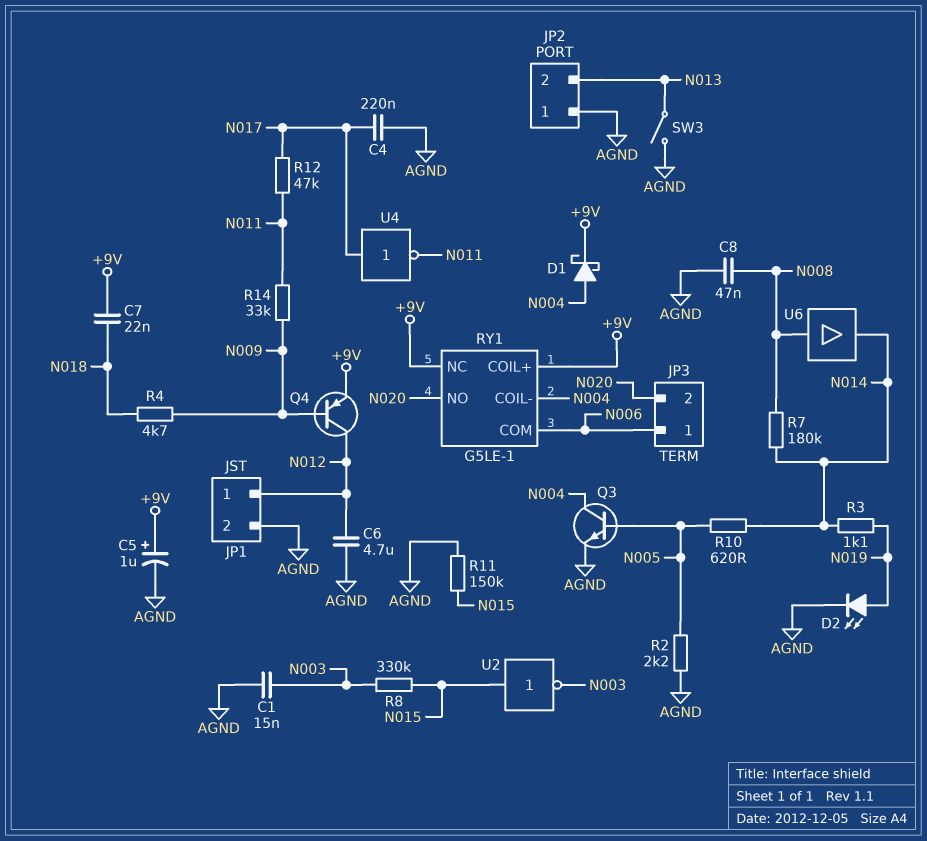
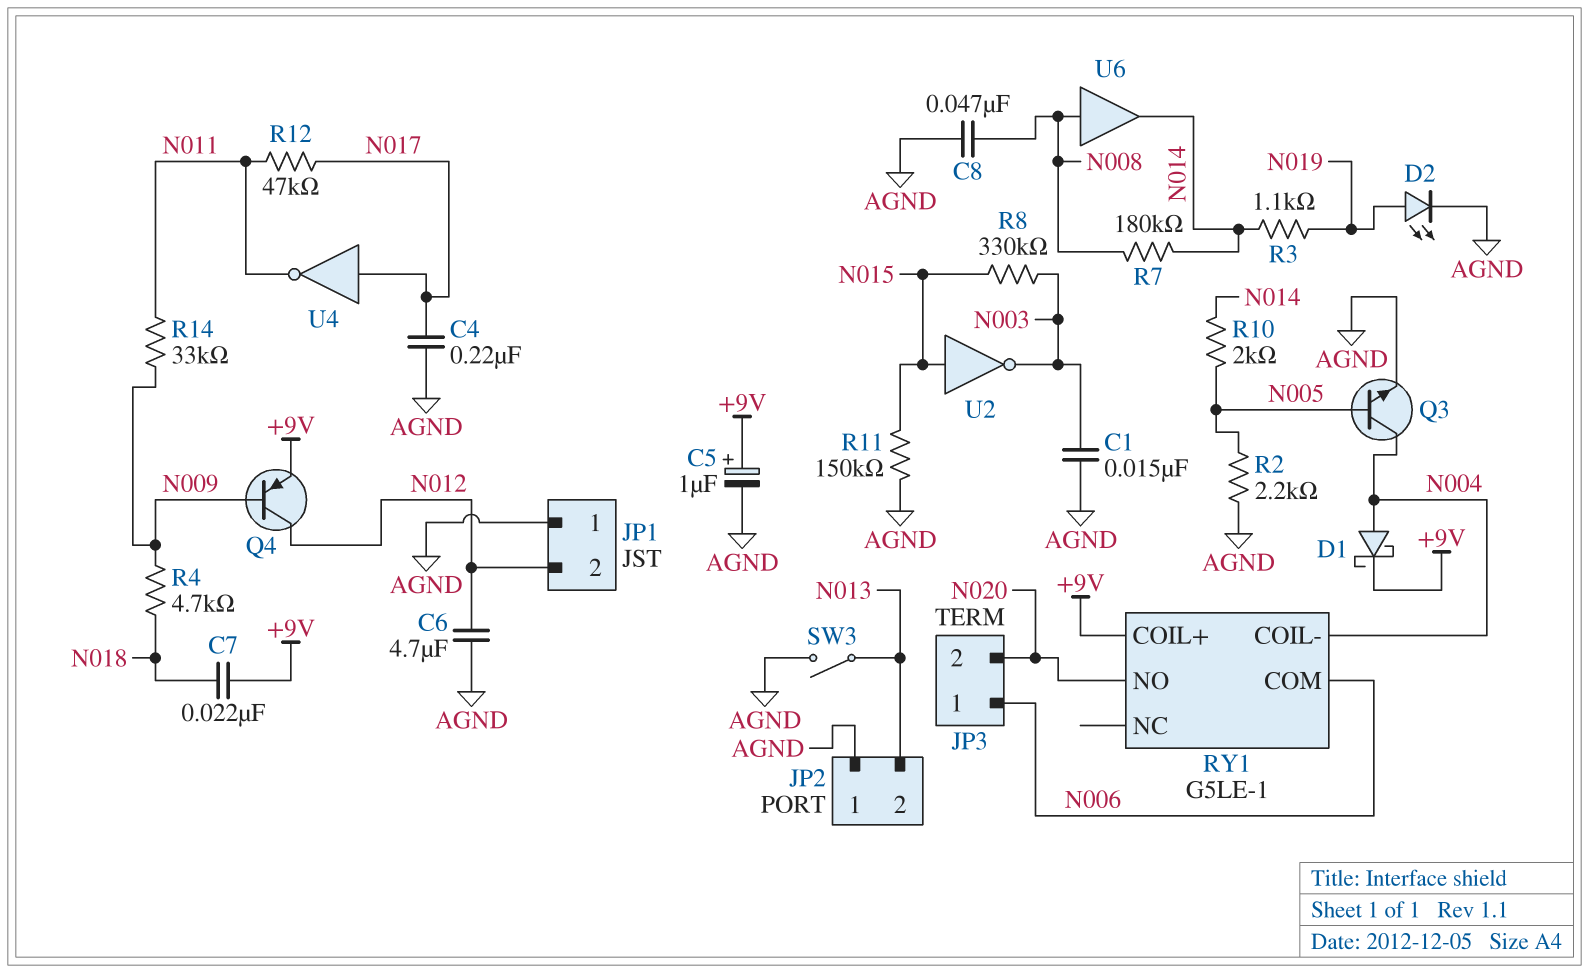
JP1 pin 1: N012 -> AGND
JP1 pin 2: AGND -> N012
R10: 620 (N005, N014) -> 2k (N005, N014)
RY1 pin NC: +9V -> none

